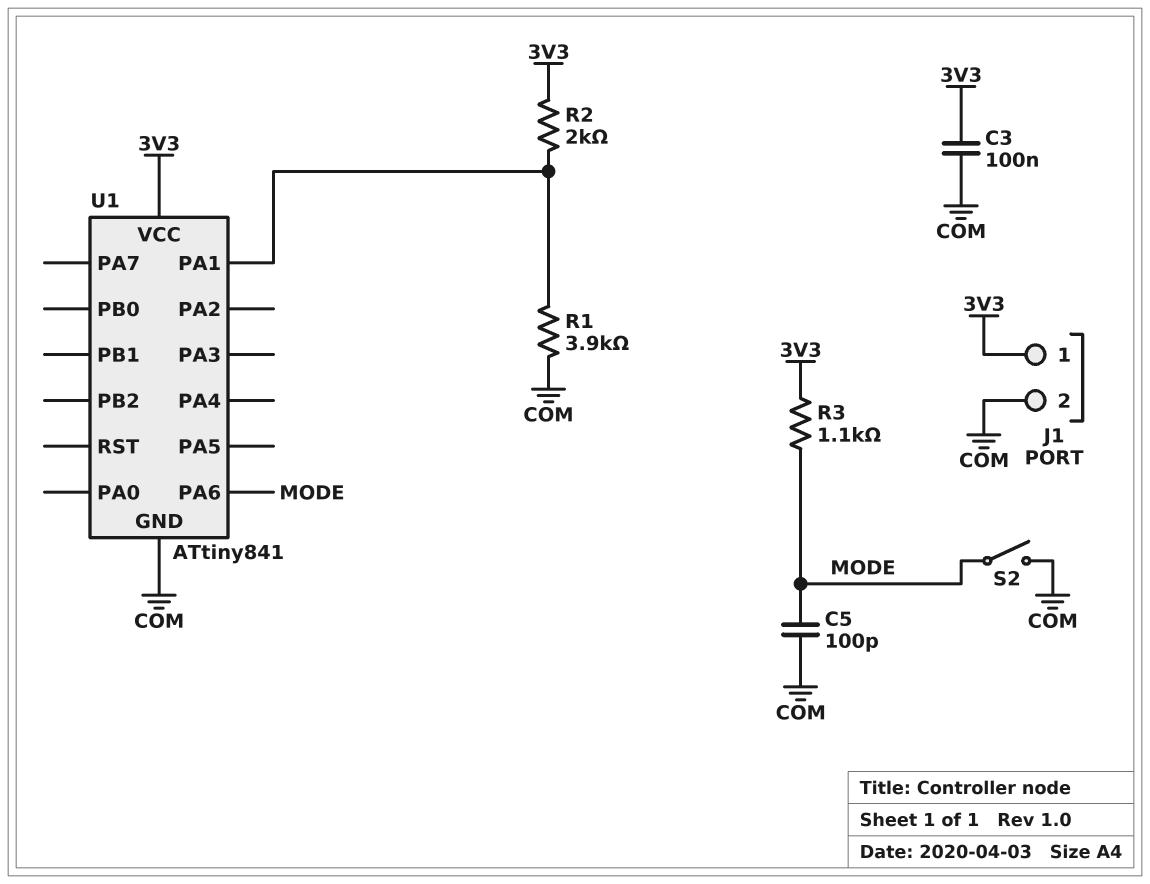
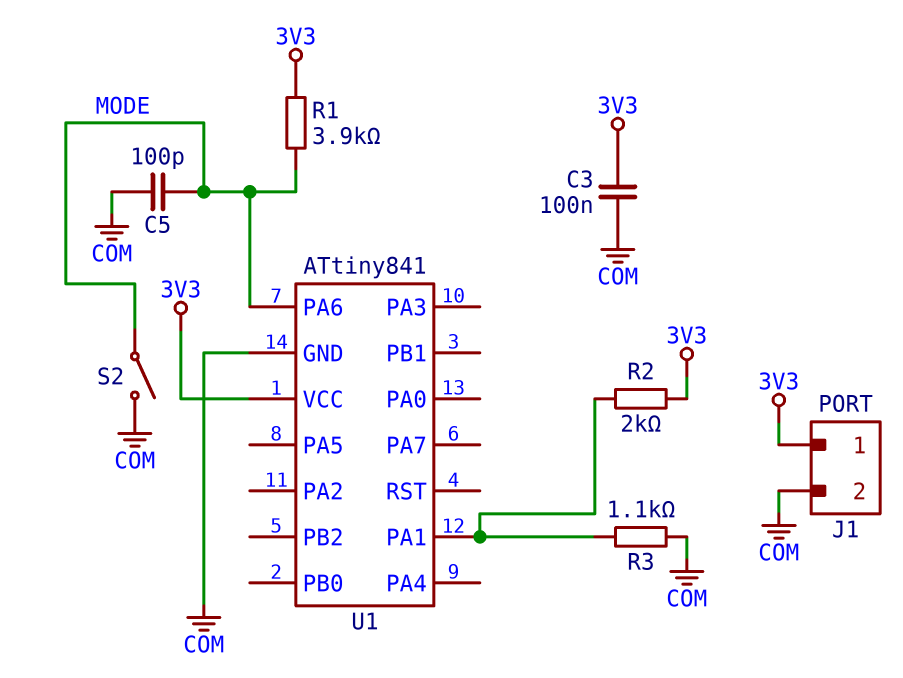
R1: 3.9k (COM, U1/PA1) -> 3.9k (3V3, MODE)
R3: 1.1k (3V3, MODE) -> 1.1k (COM, U1/PA1)

